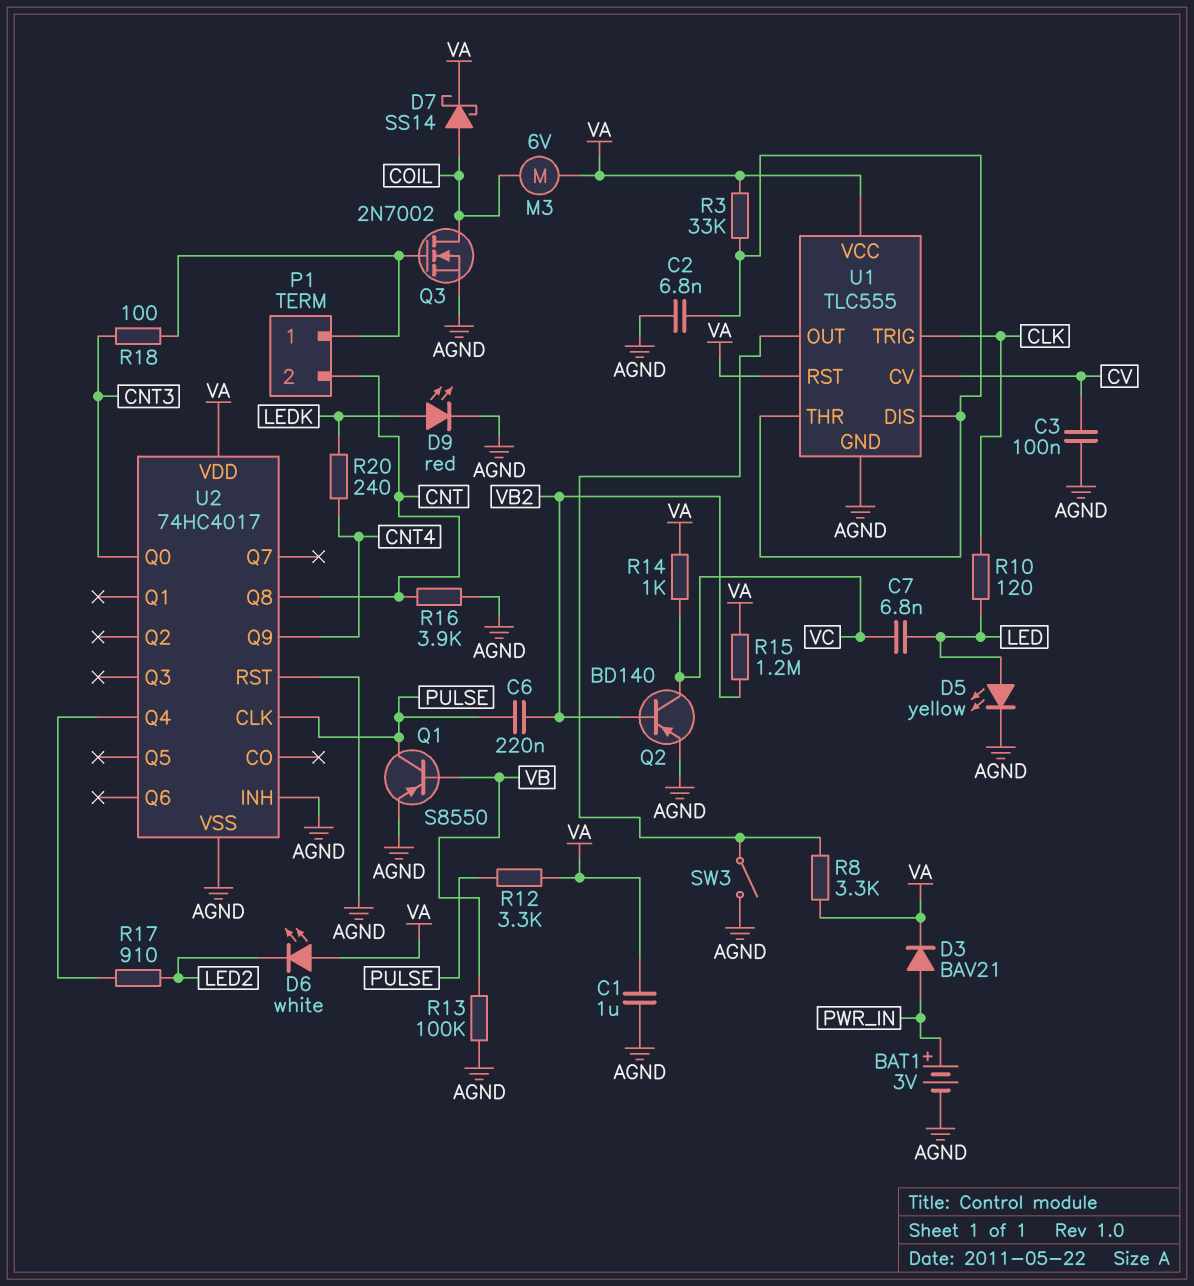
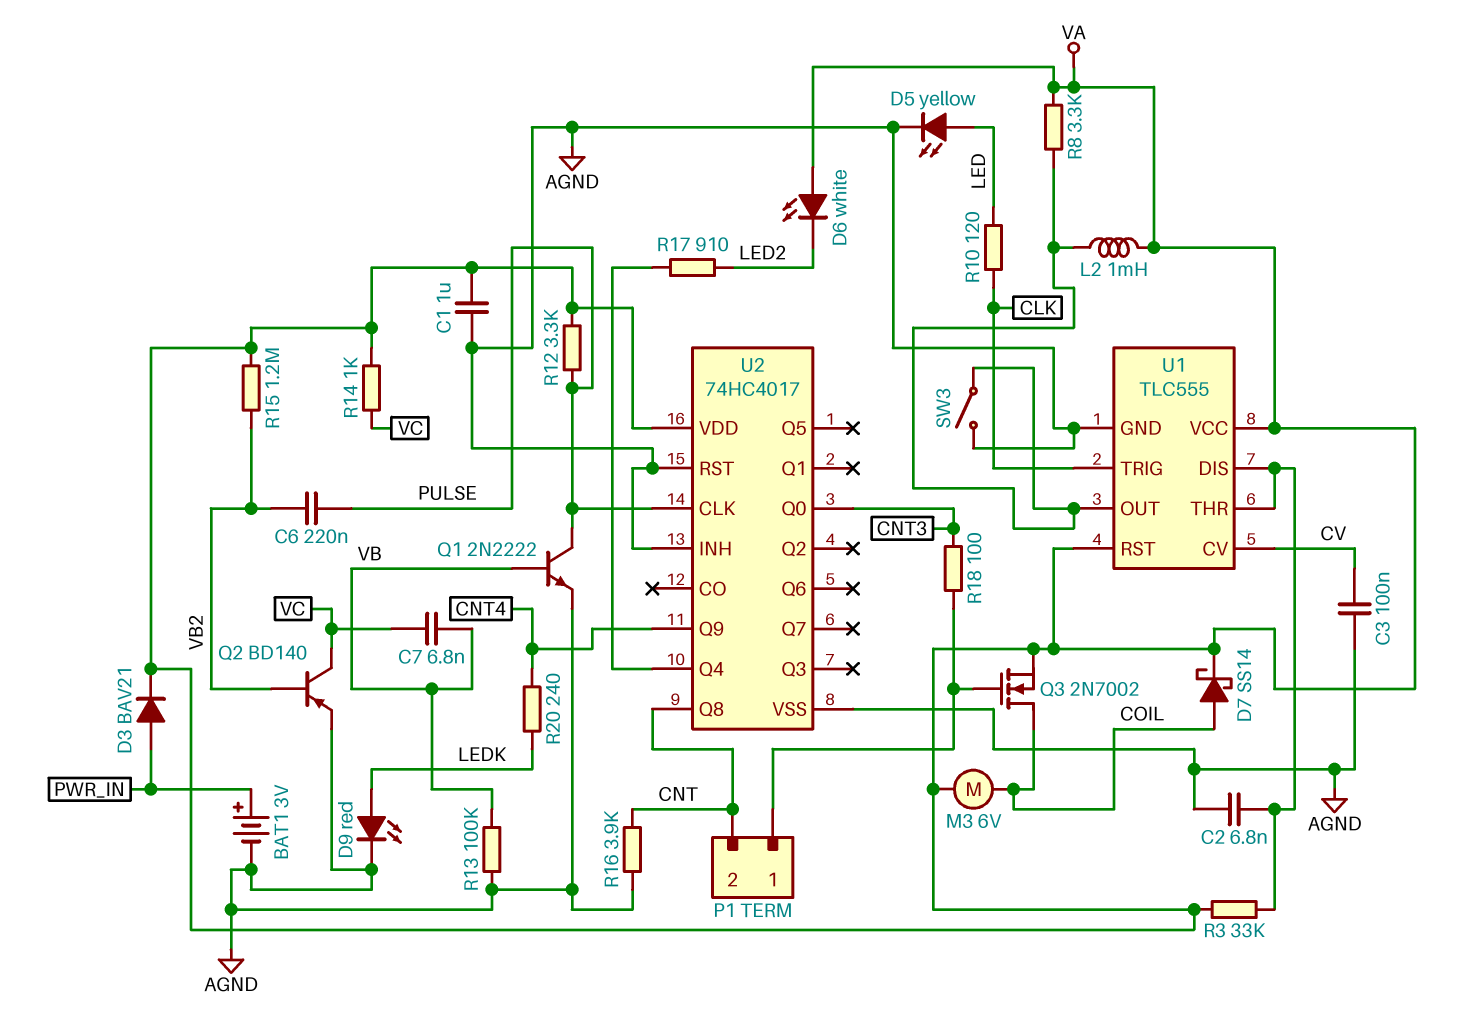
C7: 6.8nF (LED, VC) -> 6.8nF (VB, VC)
L2: none -> 1mH (U1/OUT, VA)
Q1: PNP S8550 (B VB, C PULSE, E AGND) -> NPN 2N2222 (B VB, C PULSE, E AGND)
Q3: NMOS 2N7002 (G P1/1, D COIL, S AGND) -> NMOS 2N7002 (G P1/1, D COIL, S VA)

